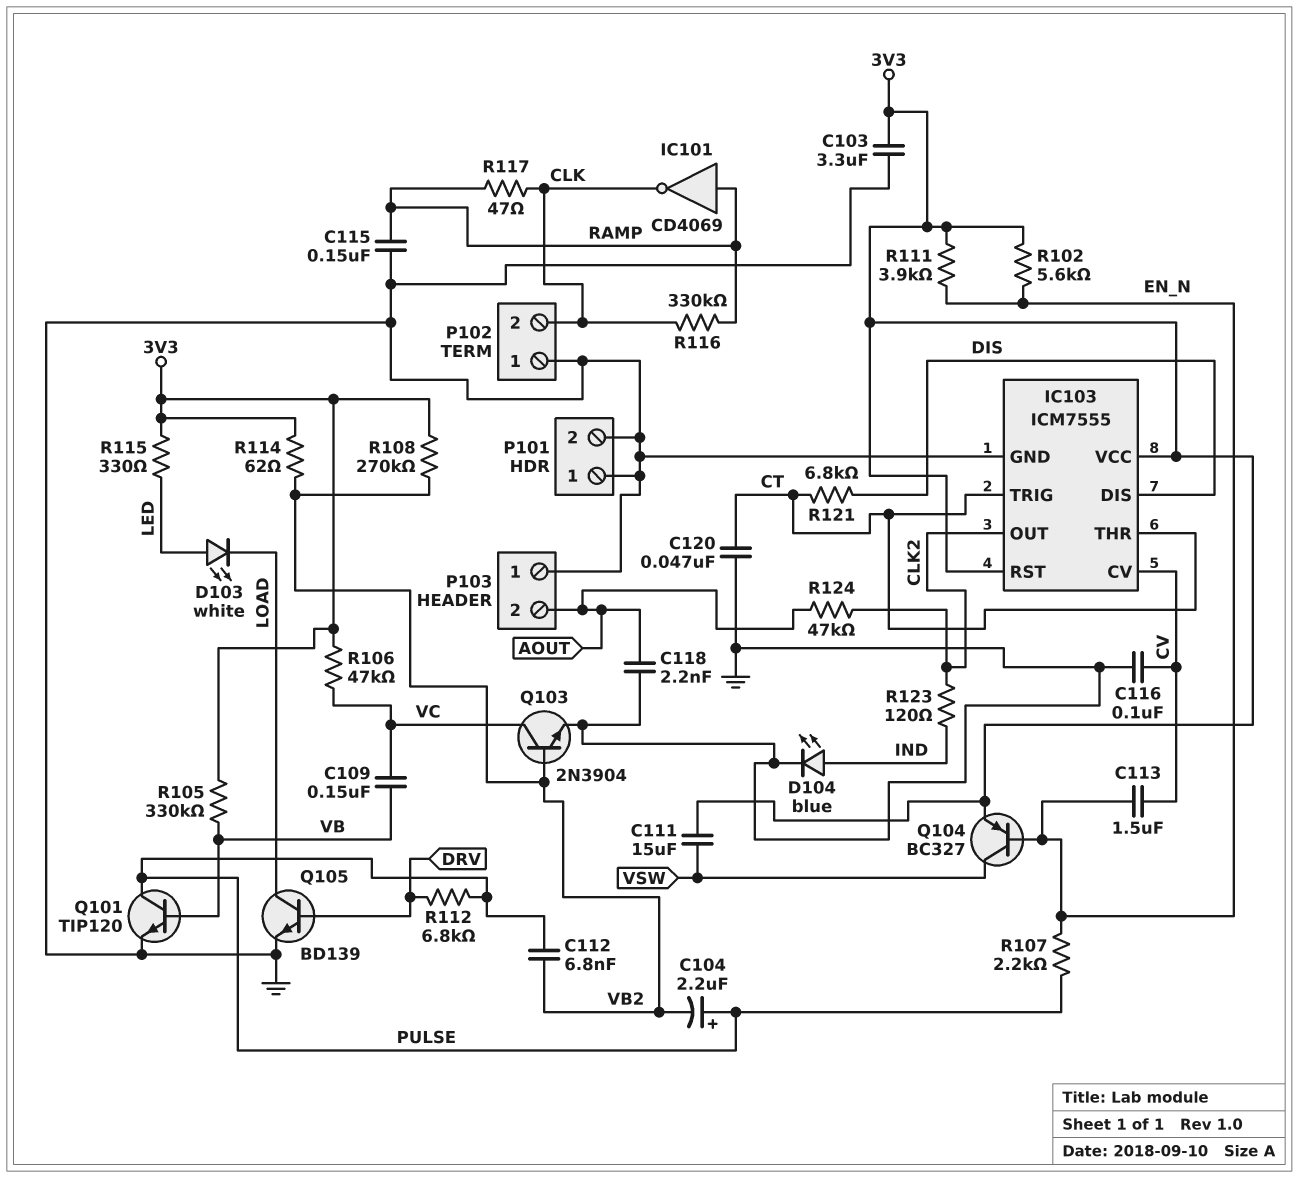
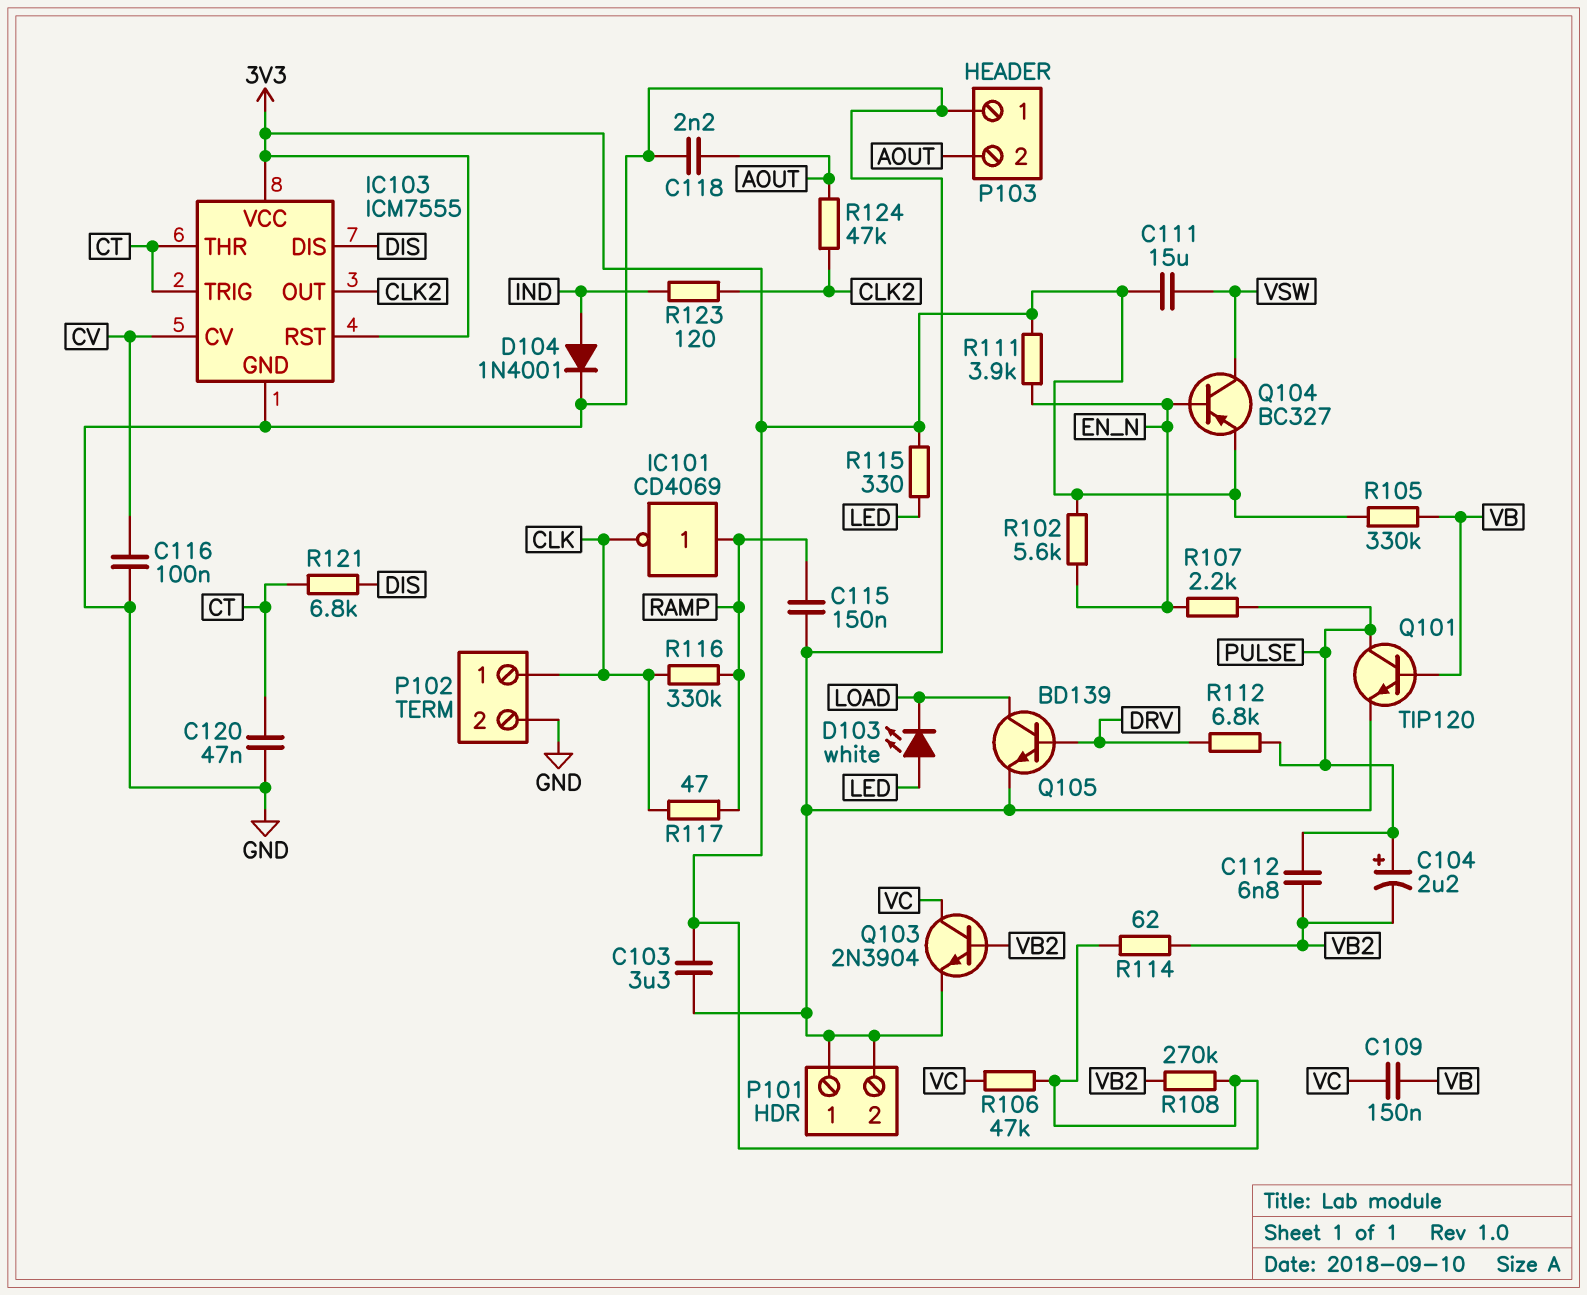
C113: 1.5uF (CV, EN_N) -> none
D104: LED blue (A IND, K GND) -> diode 1N4001 (A IND, K GND)
P102 pin 1: GND -> CLK
P102 pin 2: CLK -> GND

